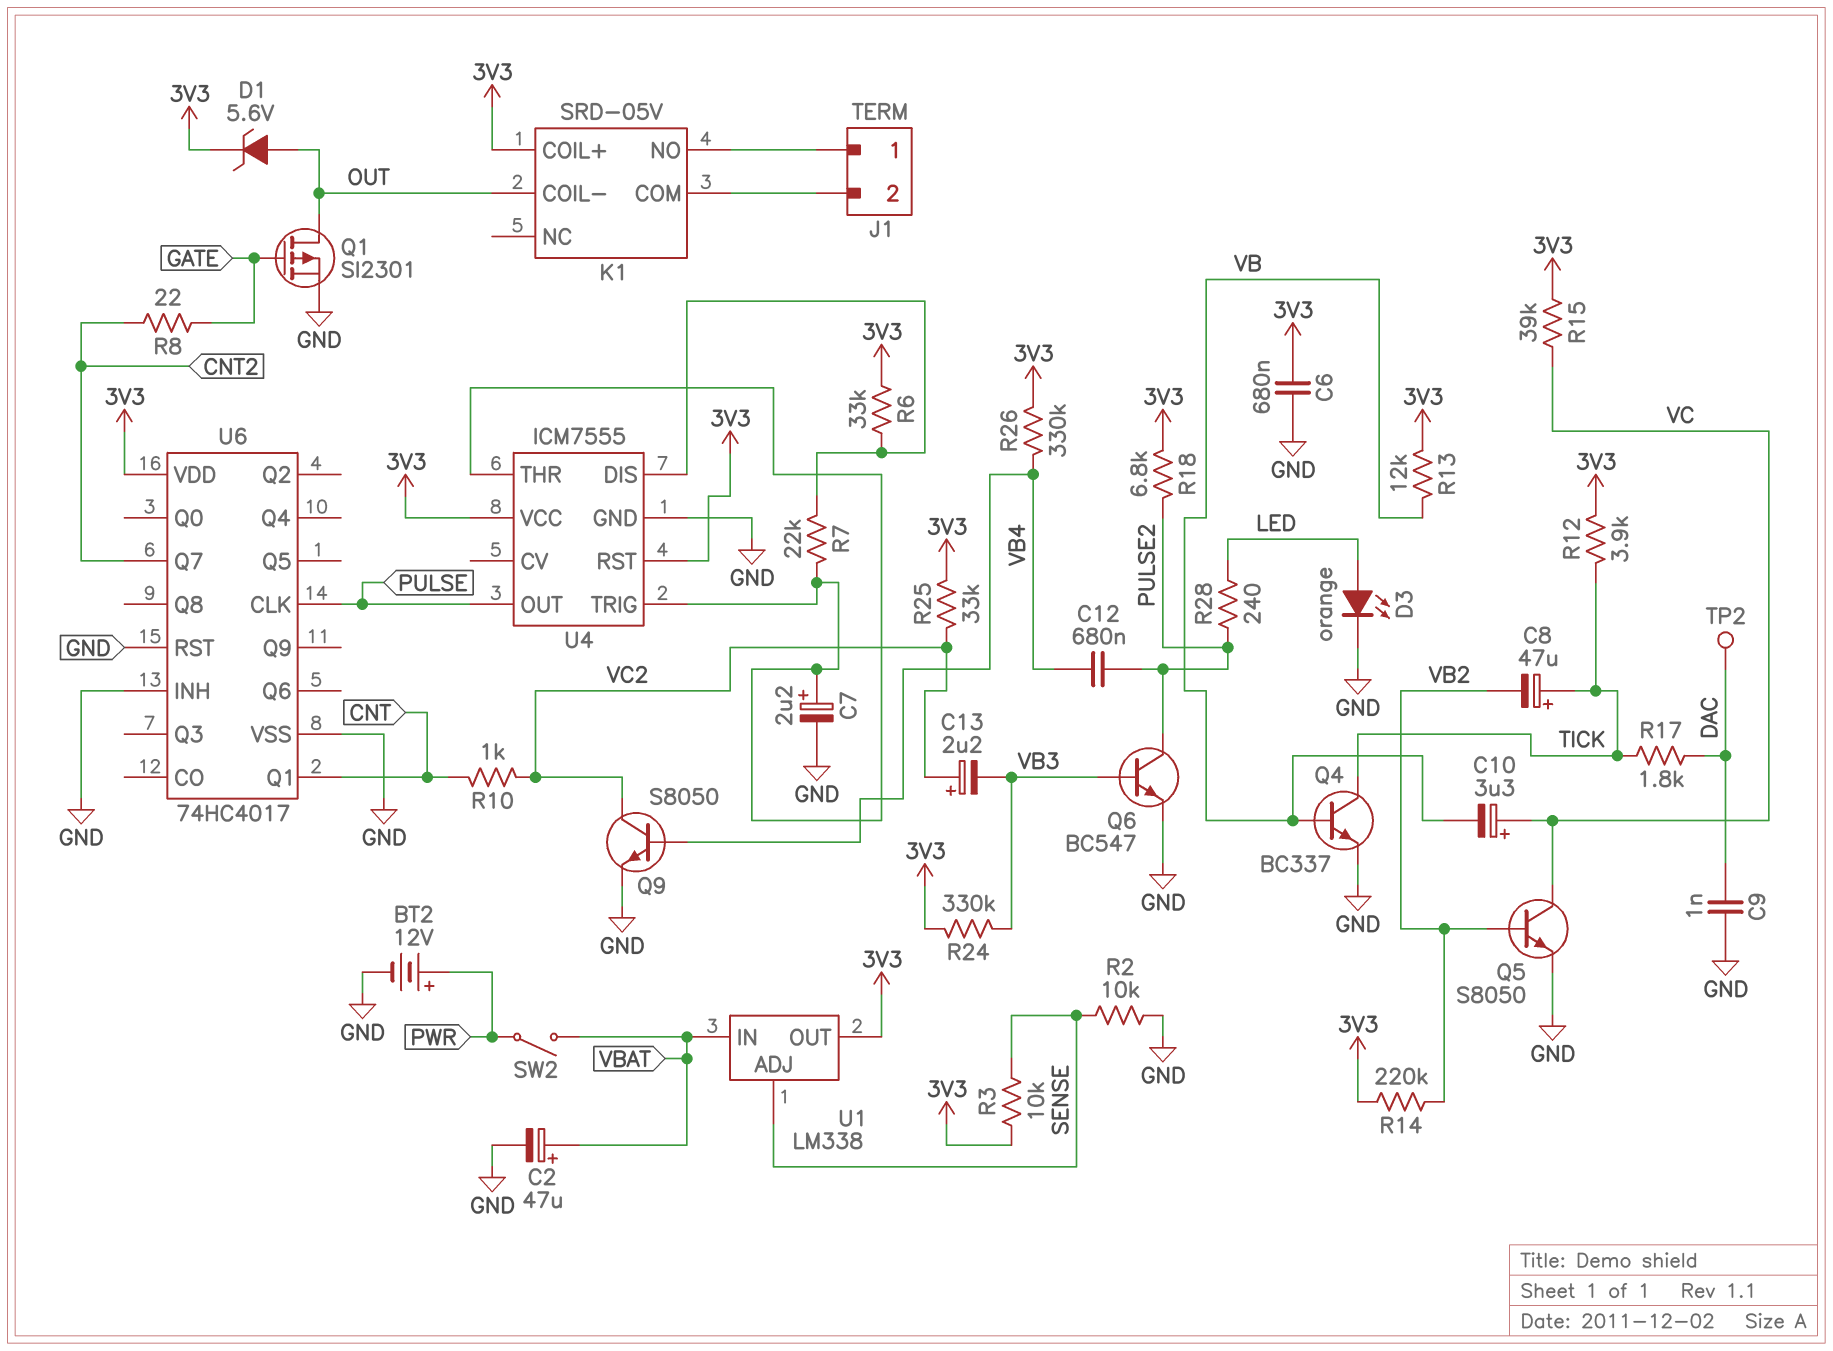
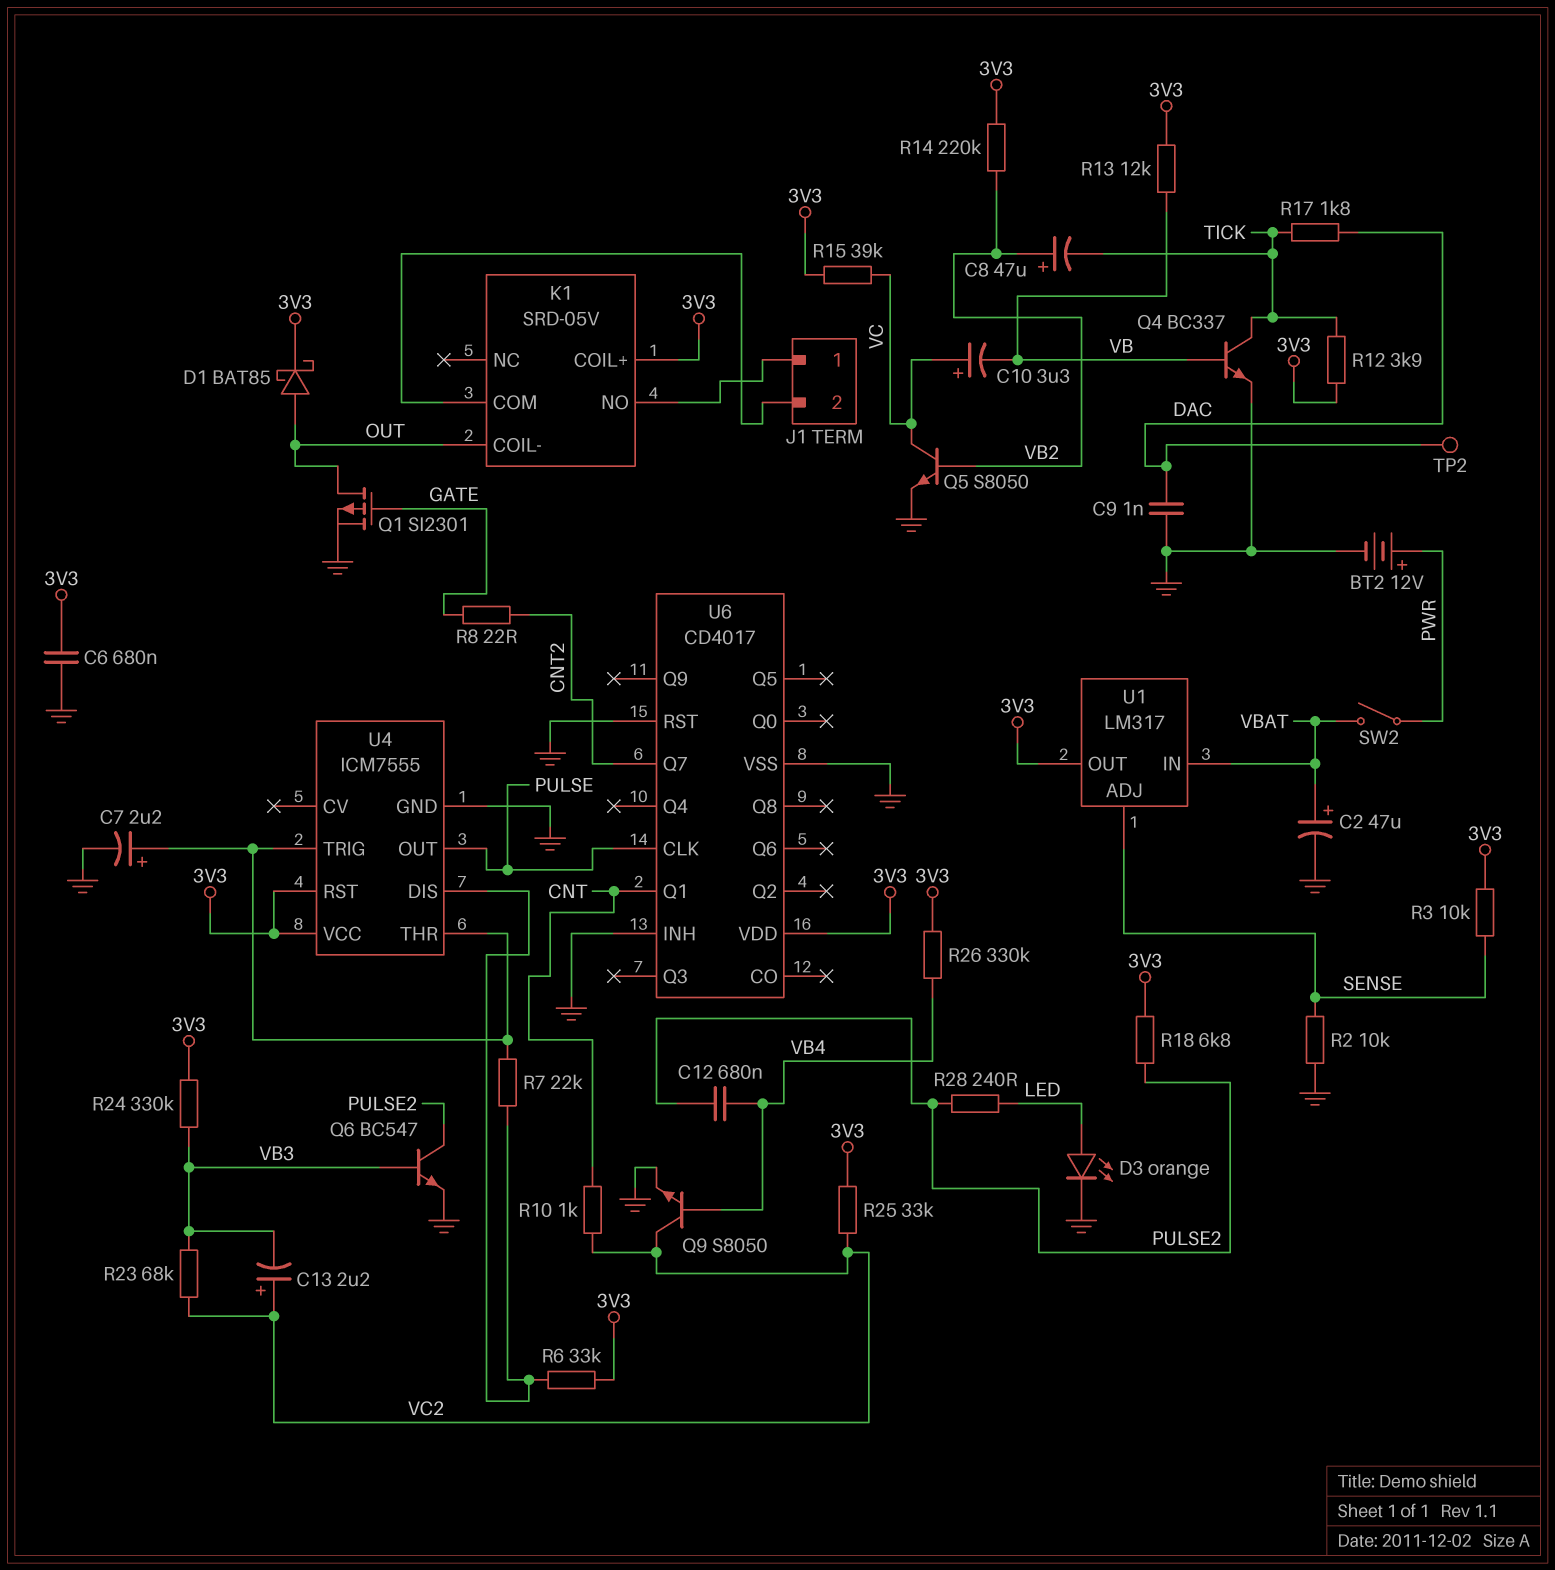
C8: 47uF (plus TICK, minus VB2) -> 47uF (plus VB2, minus TICK)
D1: zener 5.6V (A OUT, K 3V3) -> schottky BAT85 (A OUT, K 3V3)
R23: none -> 68k (VB3, VC2)
U1: LM338 -> LM317
U6: 74HC4017 -> CD4017

